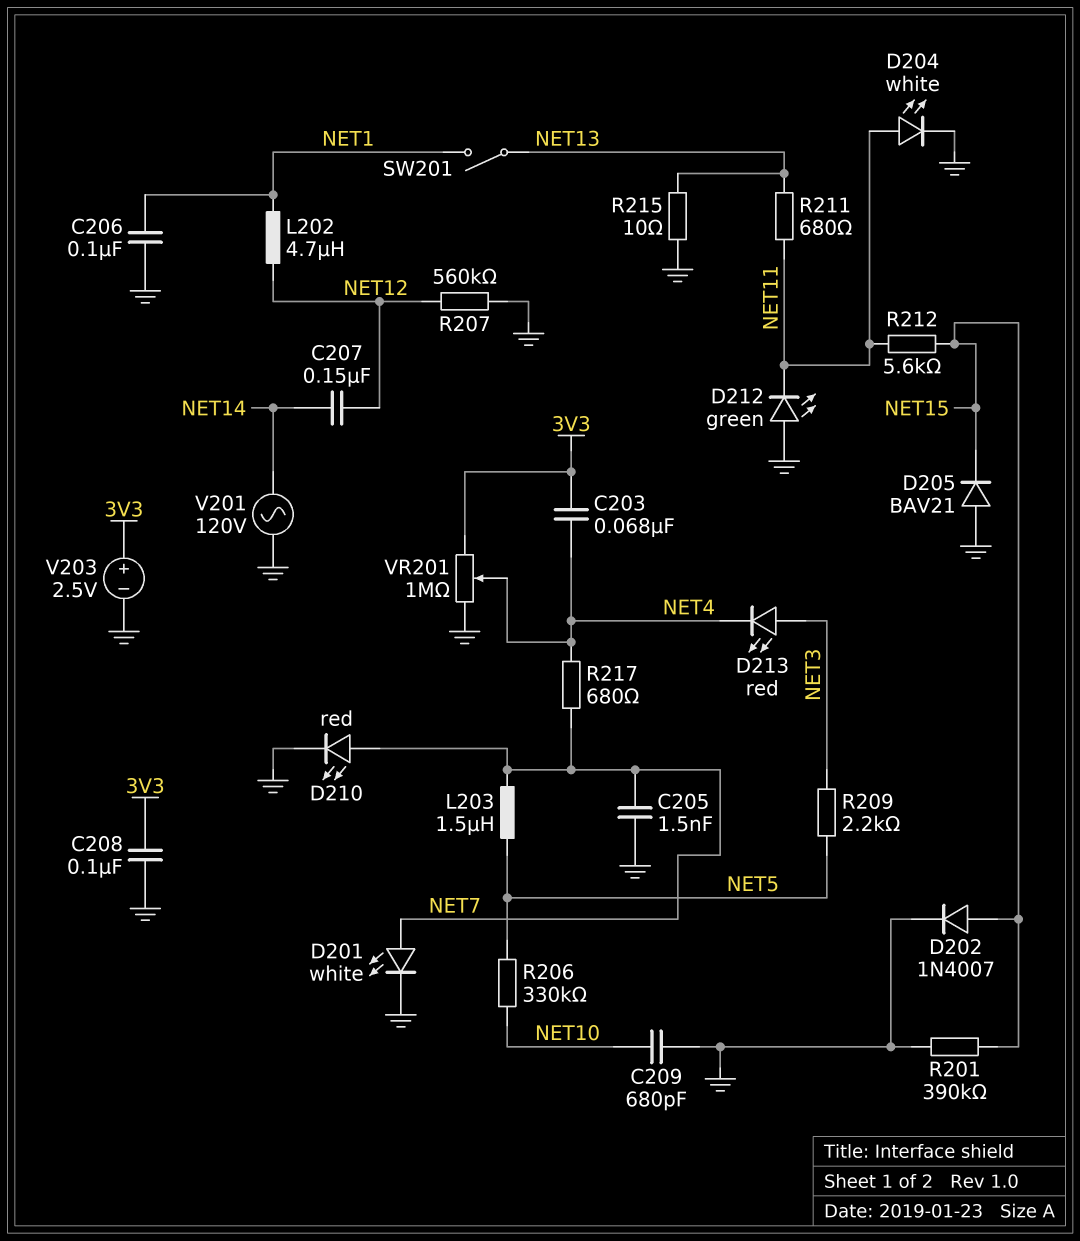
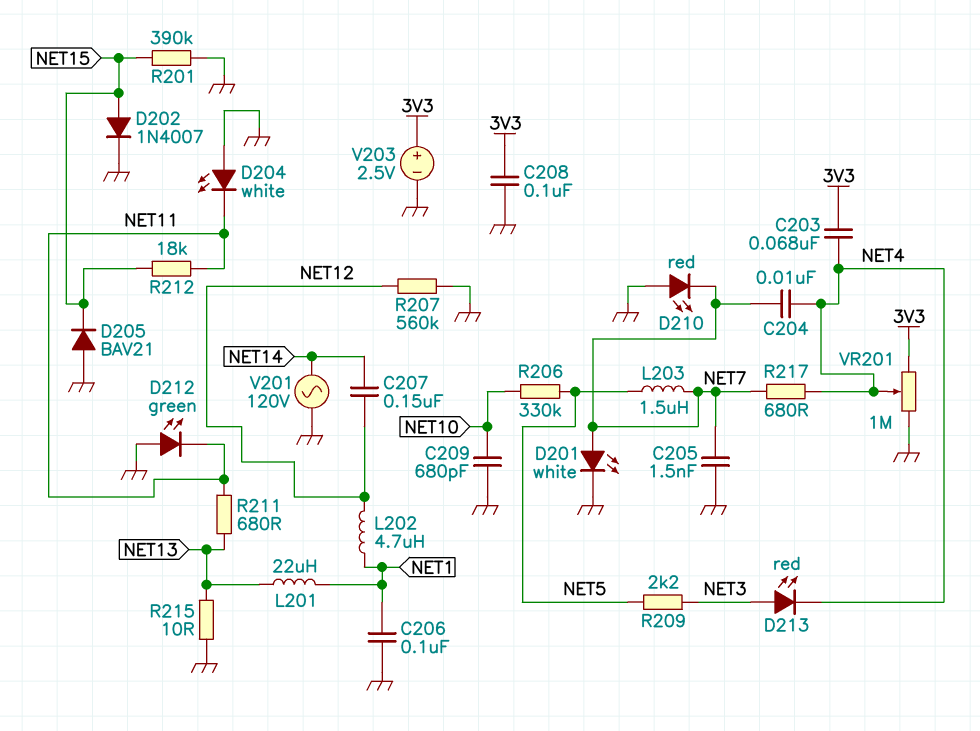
C204: none -> 10nF (NET4, NET7)
D204: LED white (A NET11, K GND) -> LED white (A GND, K NET11)
D210: LED red (A NET7, K GND) -> LED red (A GND, K NET7)
L201: none -> 22uH (NET1, NET13)
R212: 5.6k (NET11, NET15) -> 18k (NET11, NET15)
SW201: switch (NET1, NET13) -> none

